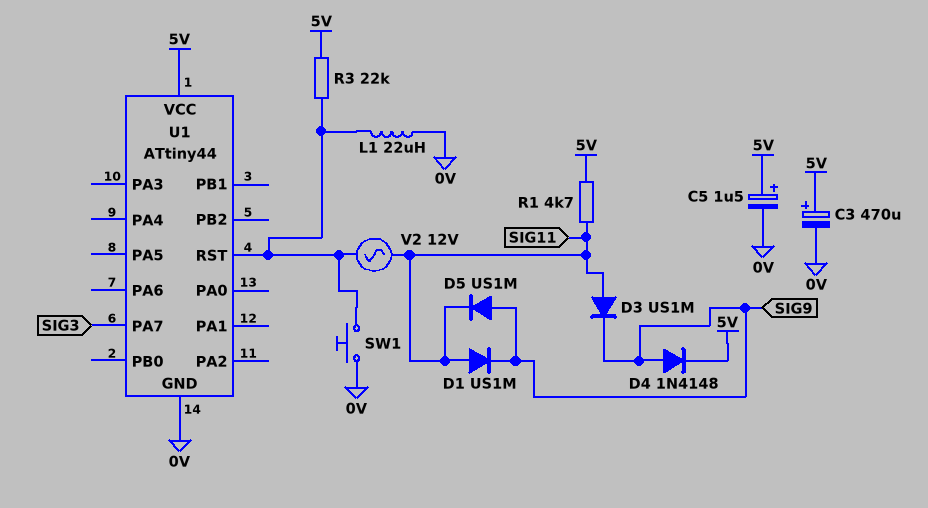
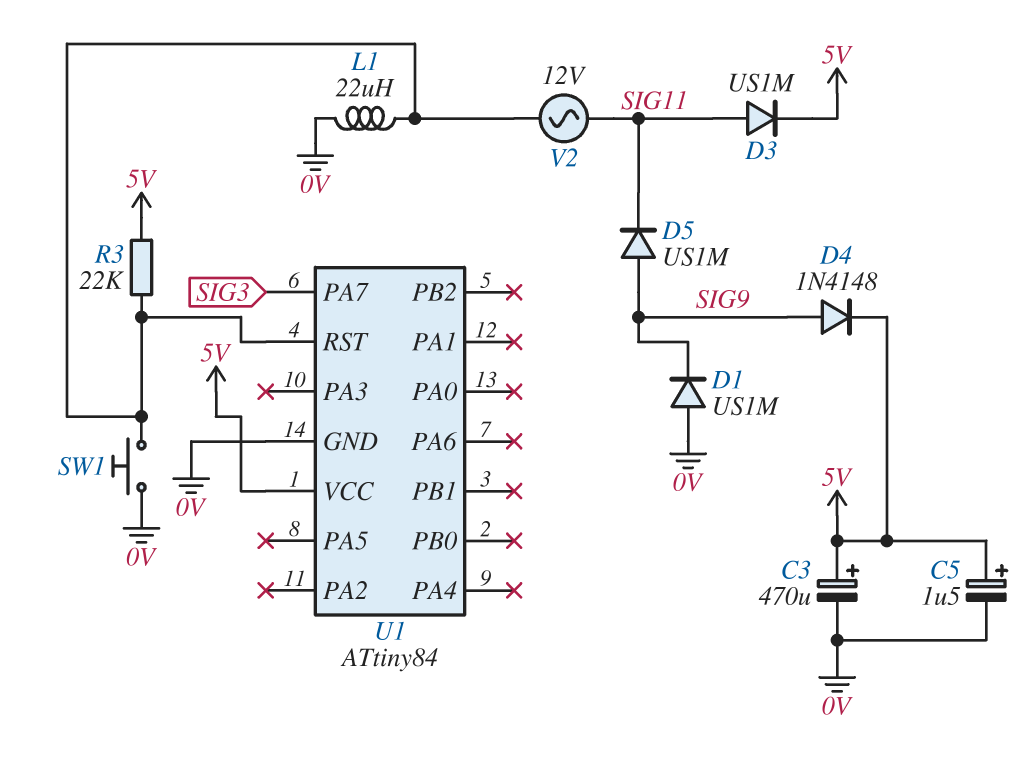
D1: diode US1M (A SIG11, K SIG9) -> diode US1M (A 0V, K SIG9)
D3: diode US1M (A SIG11, K SIG9) -> diode US1M (A SIG11, K 5V)
R1: 4.7k (5V, SIG11) -> none
U1: ATtiny44 -> ATtiny84

